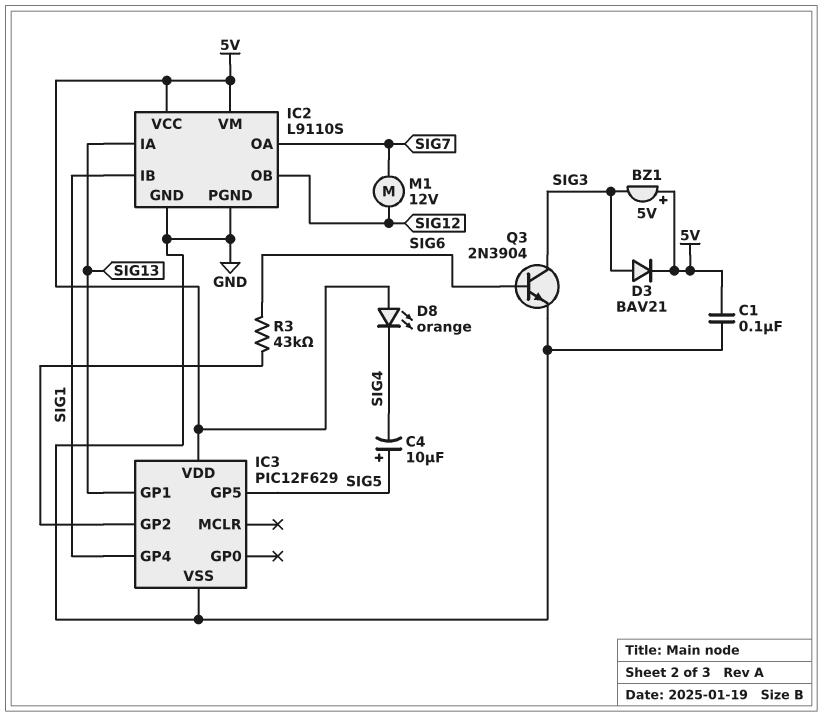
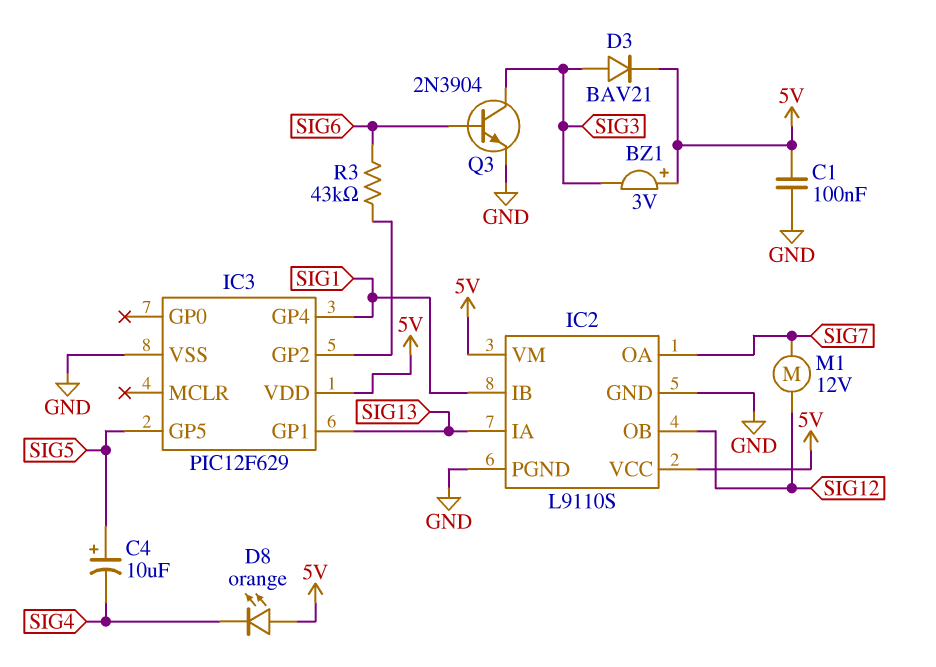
BZ1: buzzer 5V (plus 5V, minus SIG3) -> buzzer 3V (plus 5V, minus SIG3)

